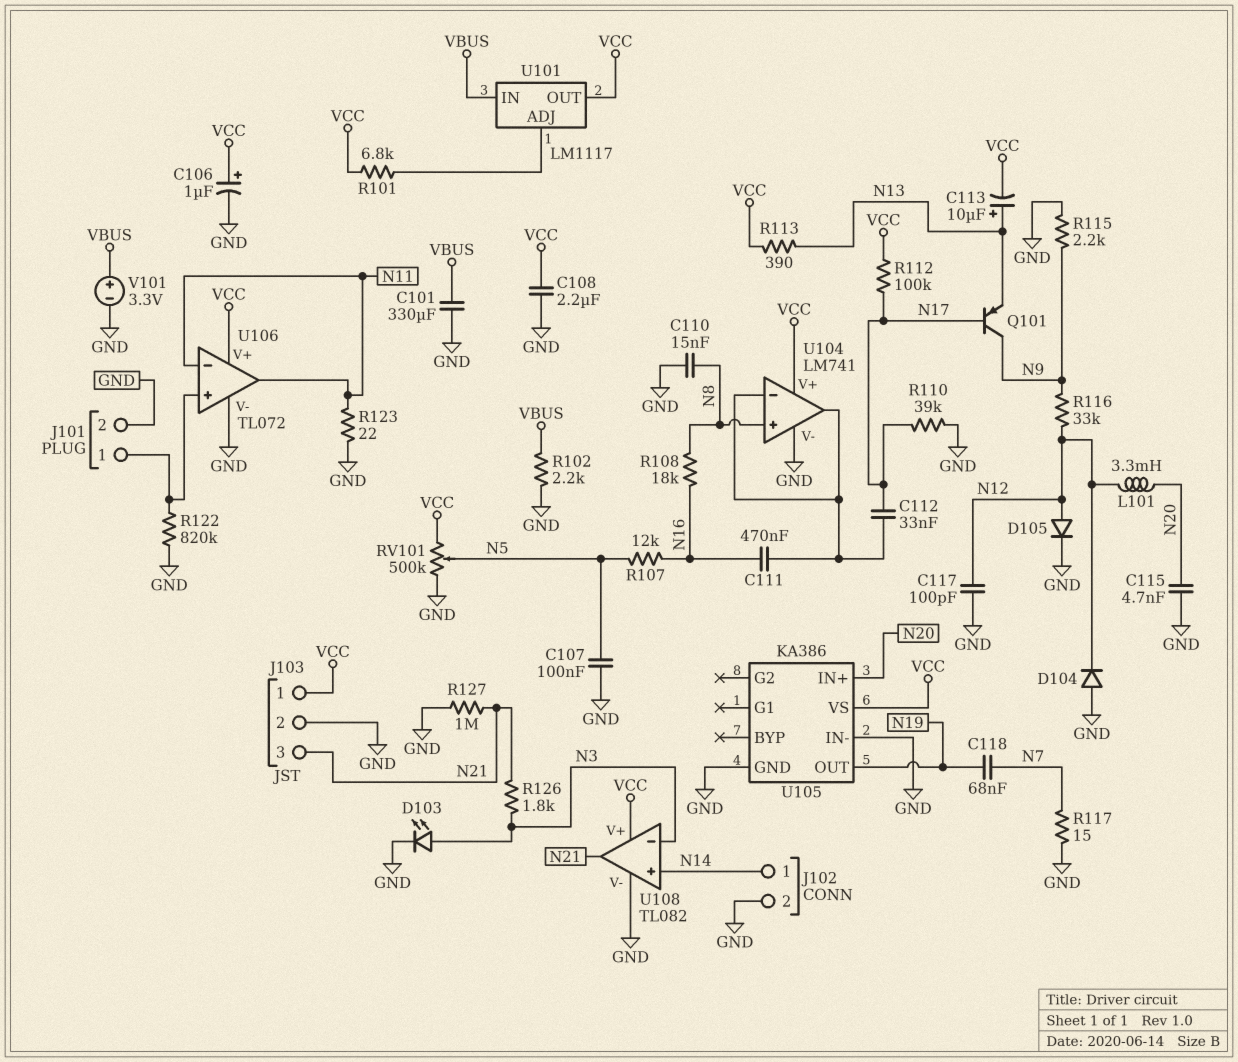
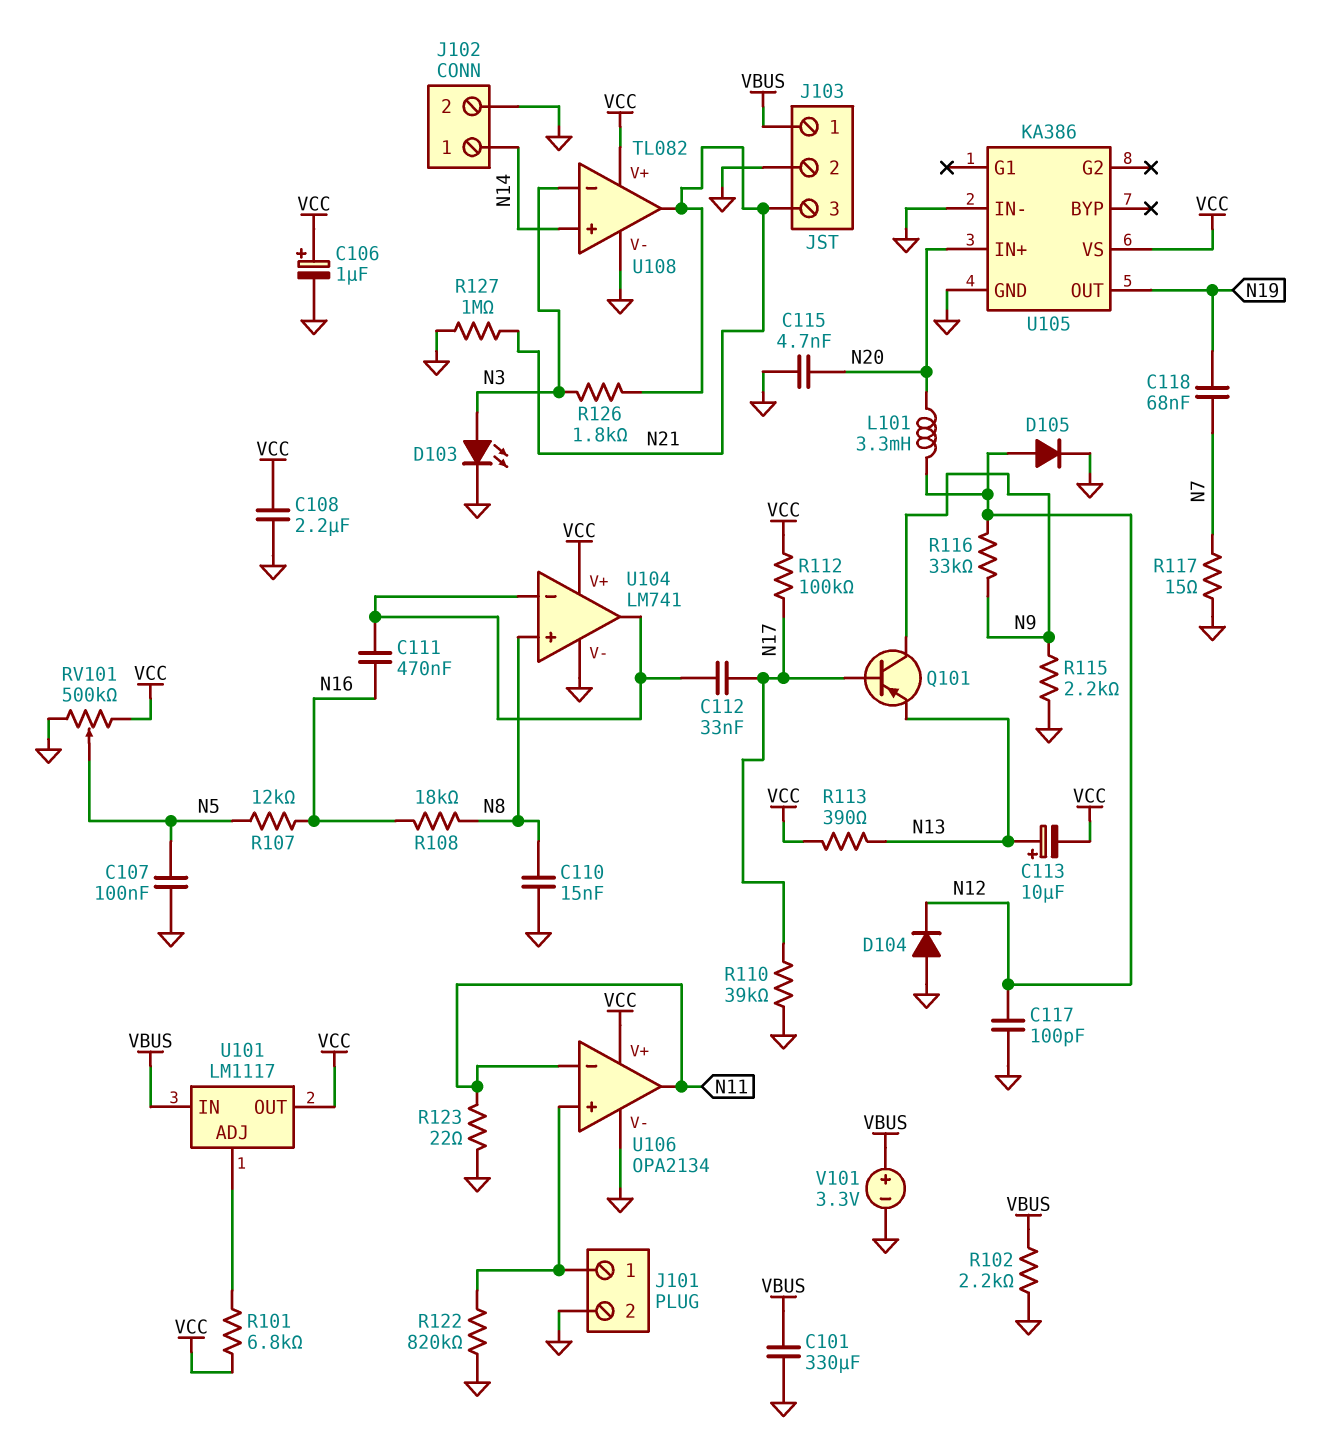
J103 pin 1: VCC -> VBUS
U106: TL072 -> OPA2134

